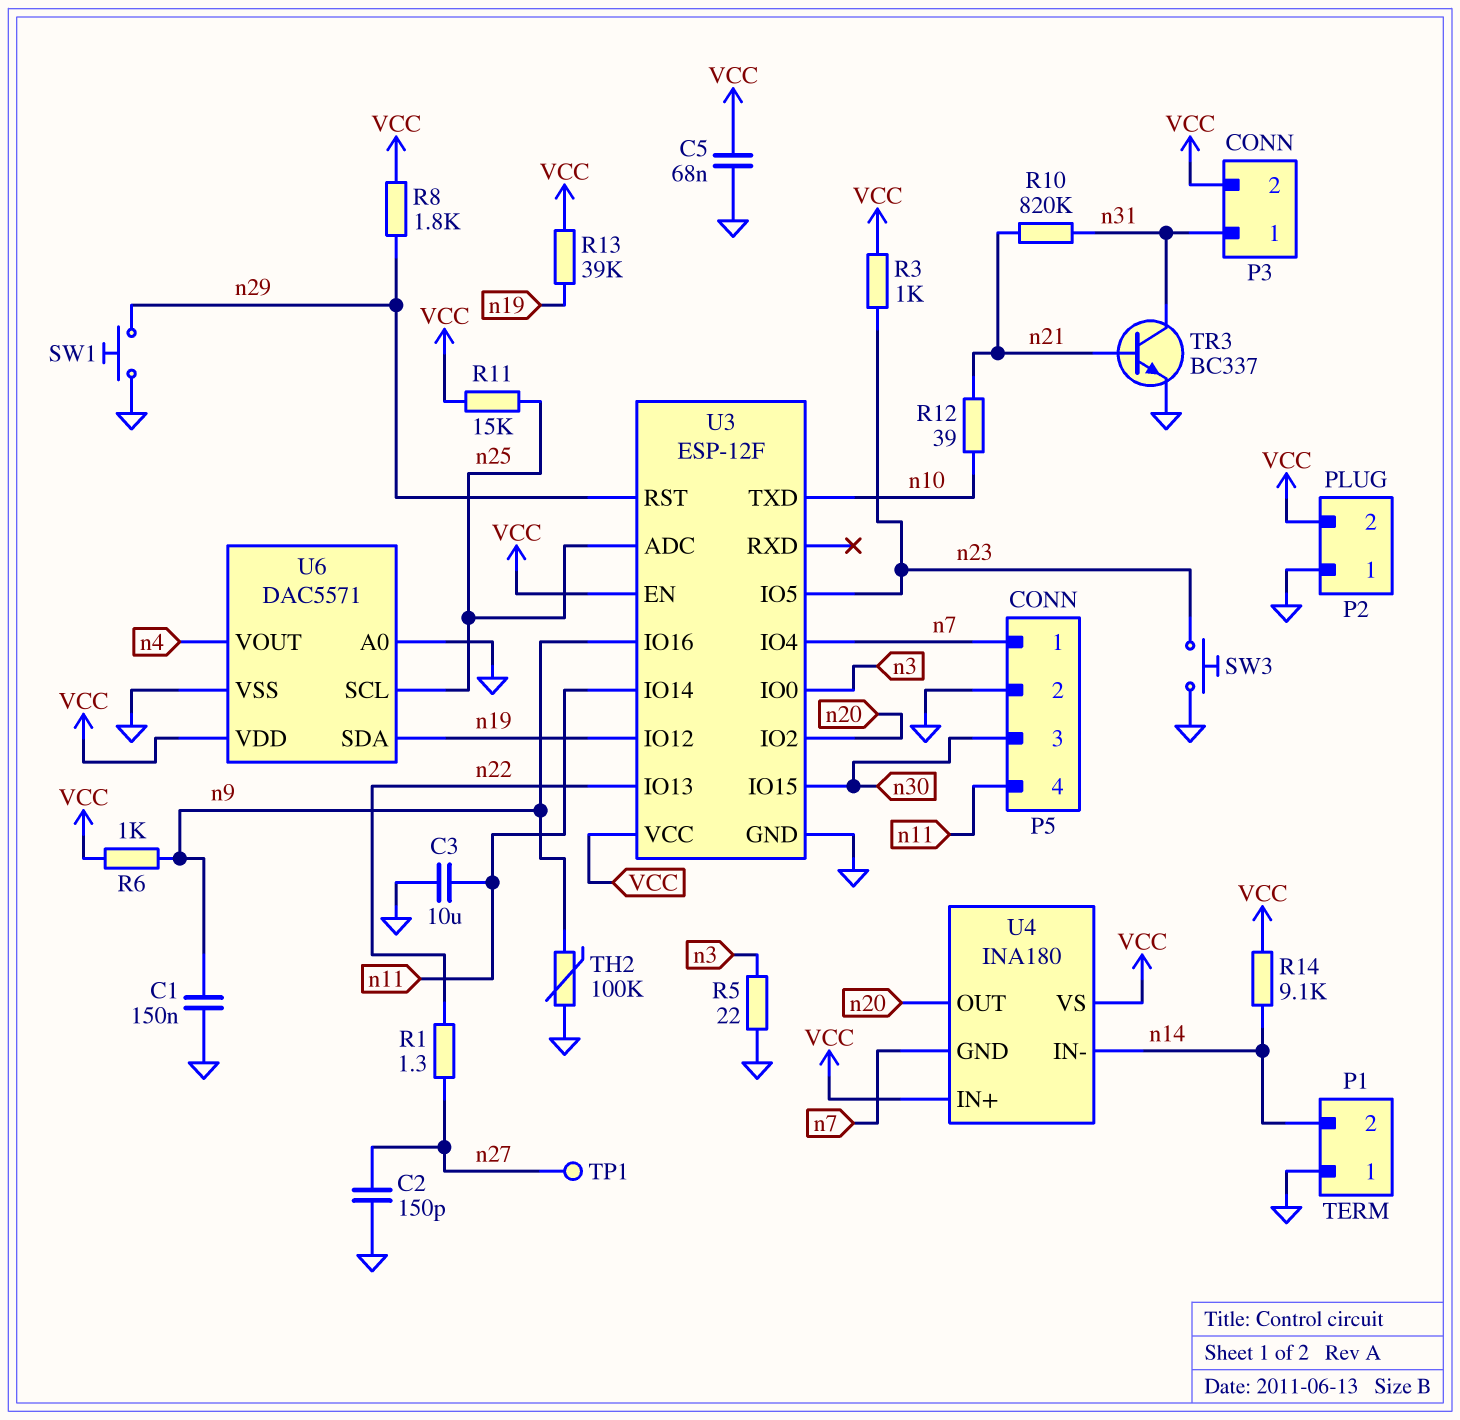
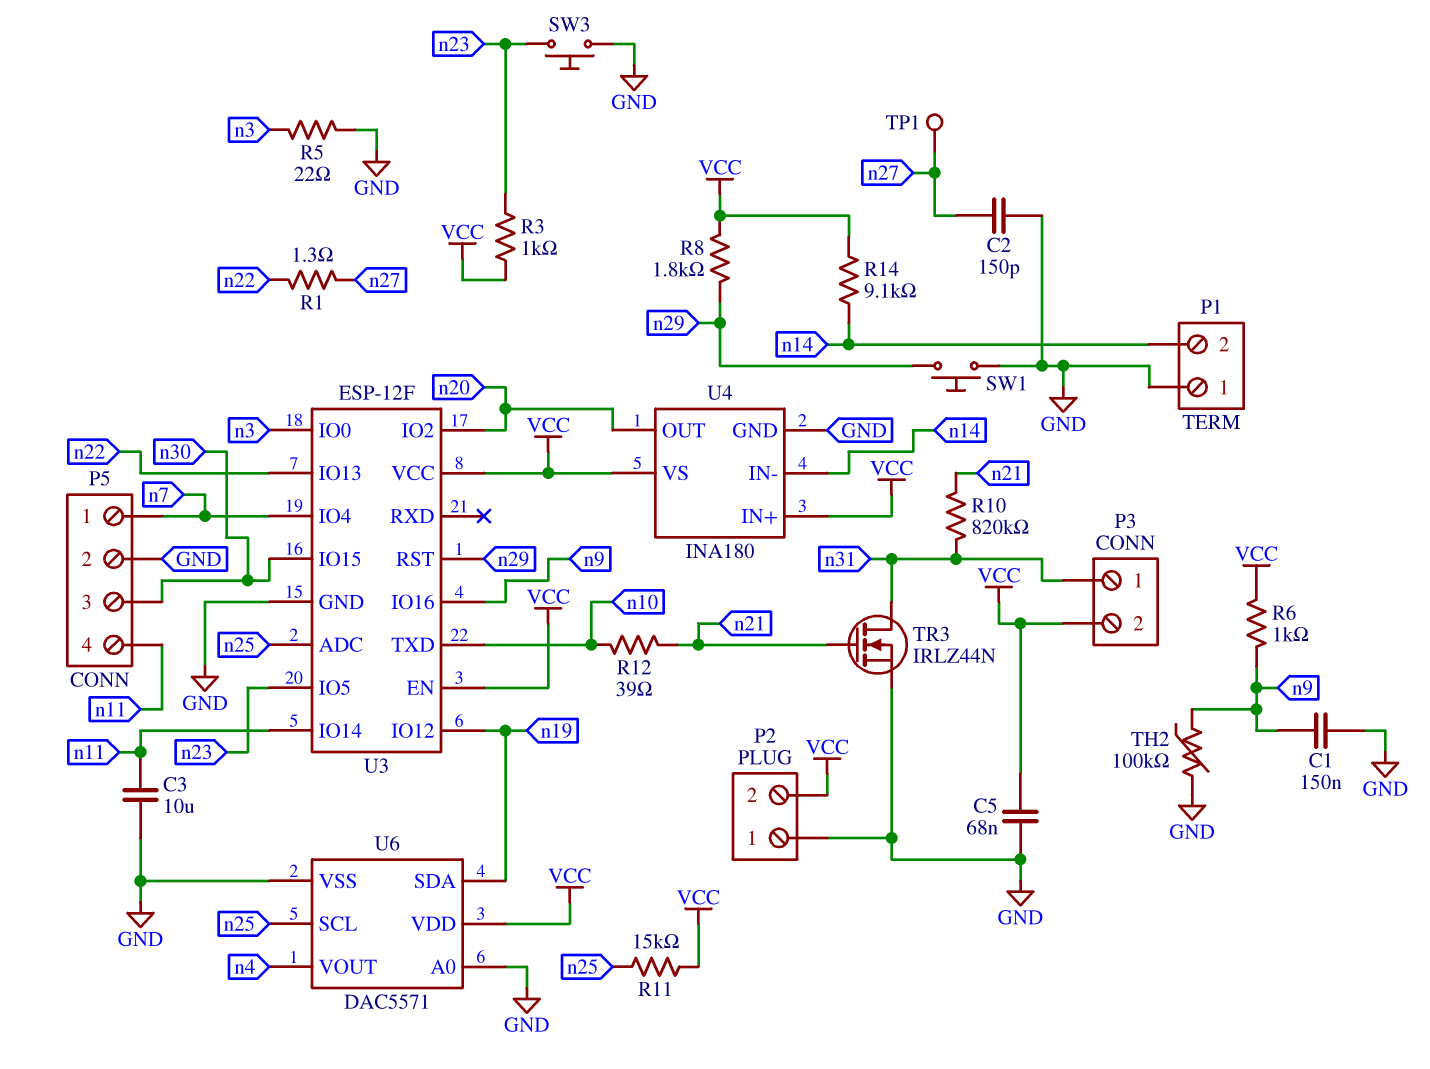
R13: 39k (VCC, n19) -> none
TR3: NPN BC337 (B n21, C n31, E GND) -> NMOS IRLZ44N (G n21, D n31, S GND)
U4 pin GND: n7 -> GND

